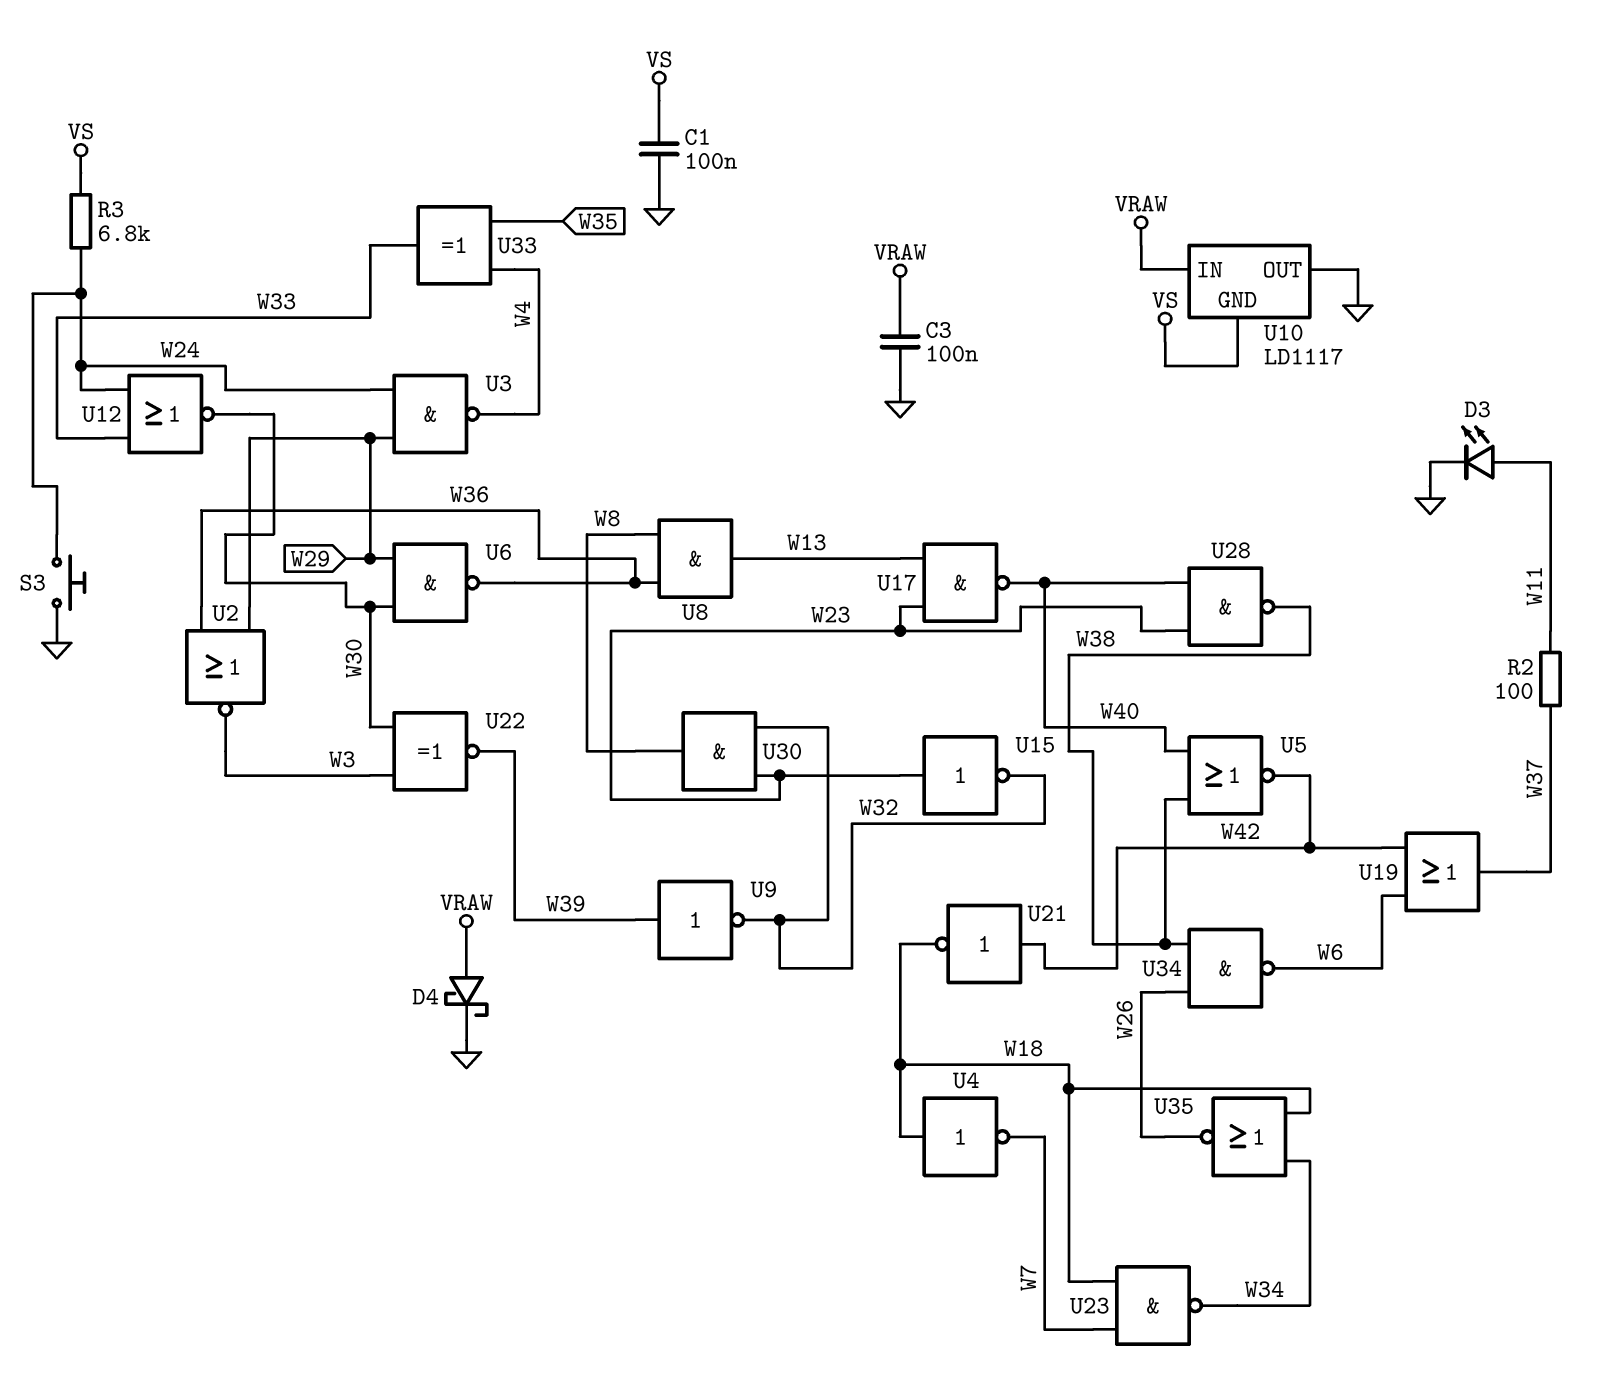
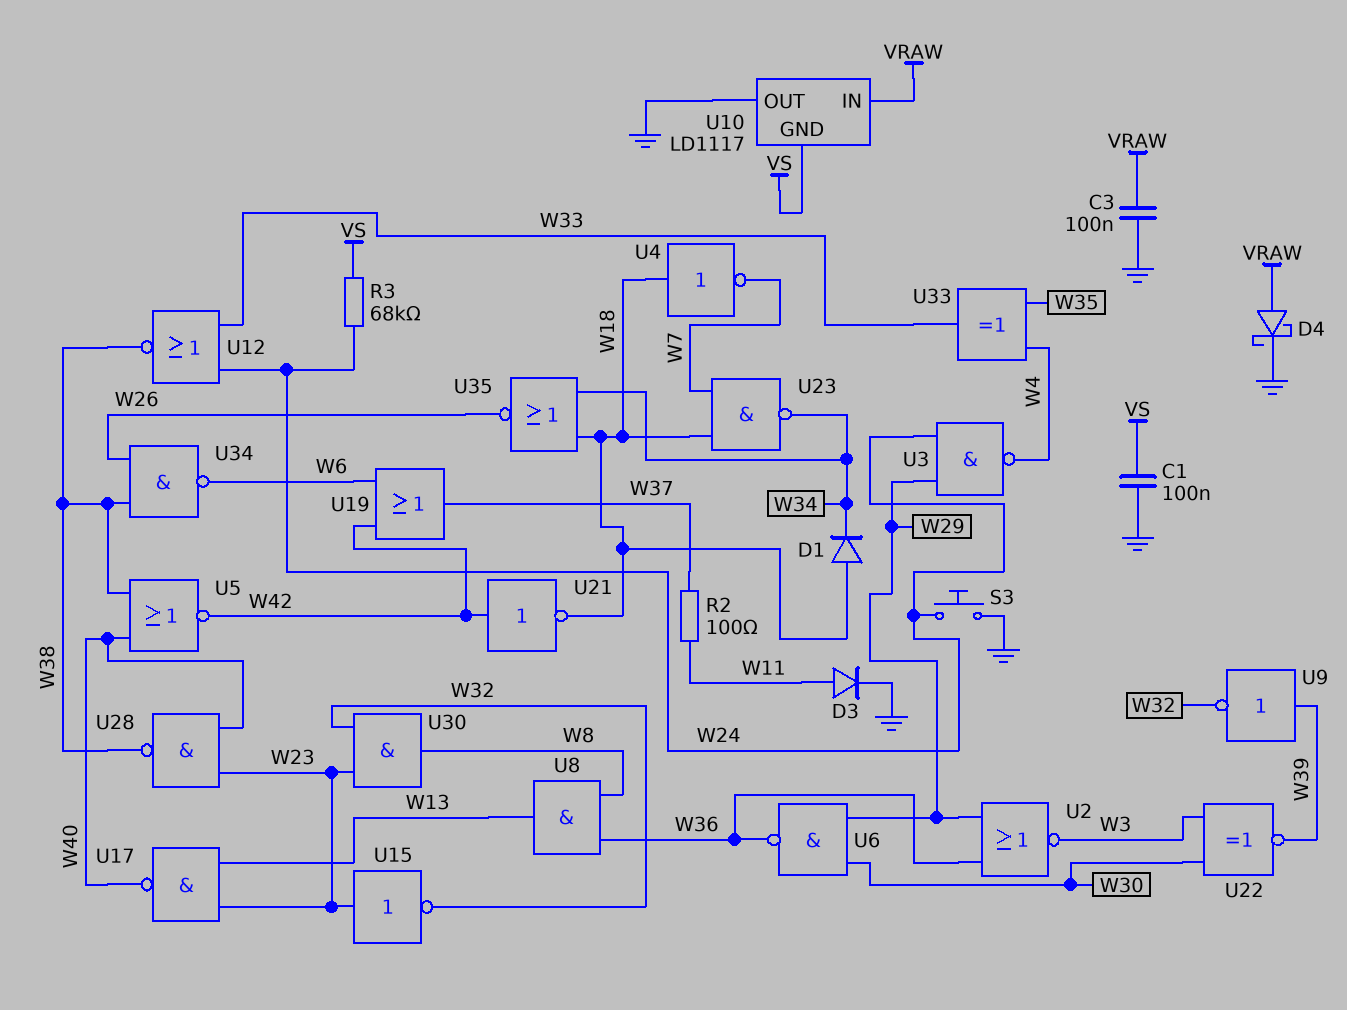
D1: none -> diode (A W18, K W34)
D3: LED (A W11, K GND) -> diode (A W11, K GND)
R3: 6.8k (VS, W24) -> 68k (VS, W24)
U12: NOR (in W24, in W33, out W30) -> NOR (in W24, in W33, out W38)

